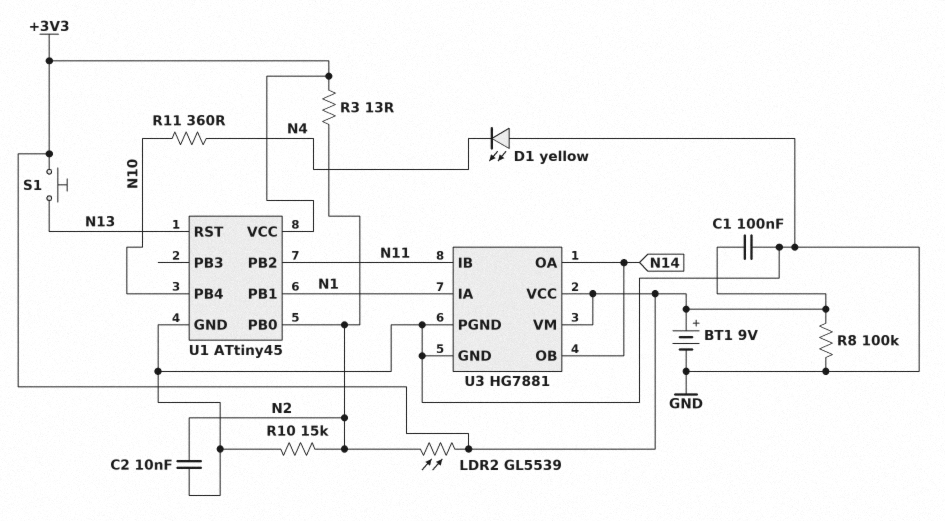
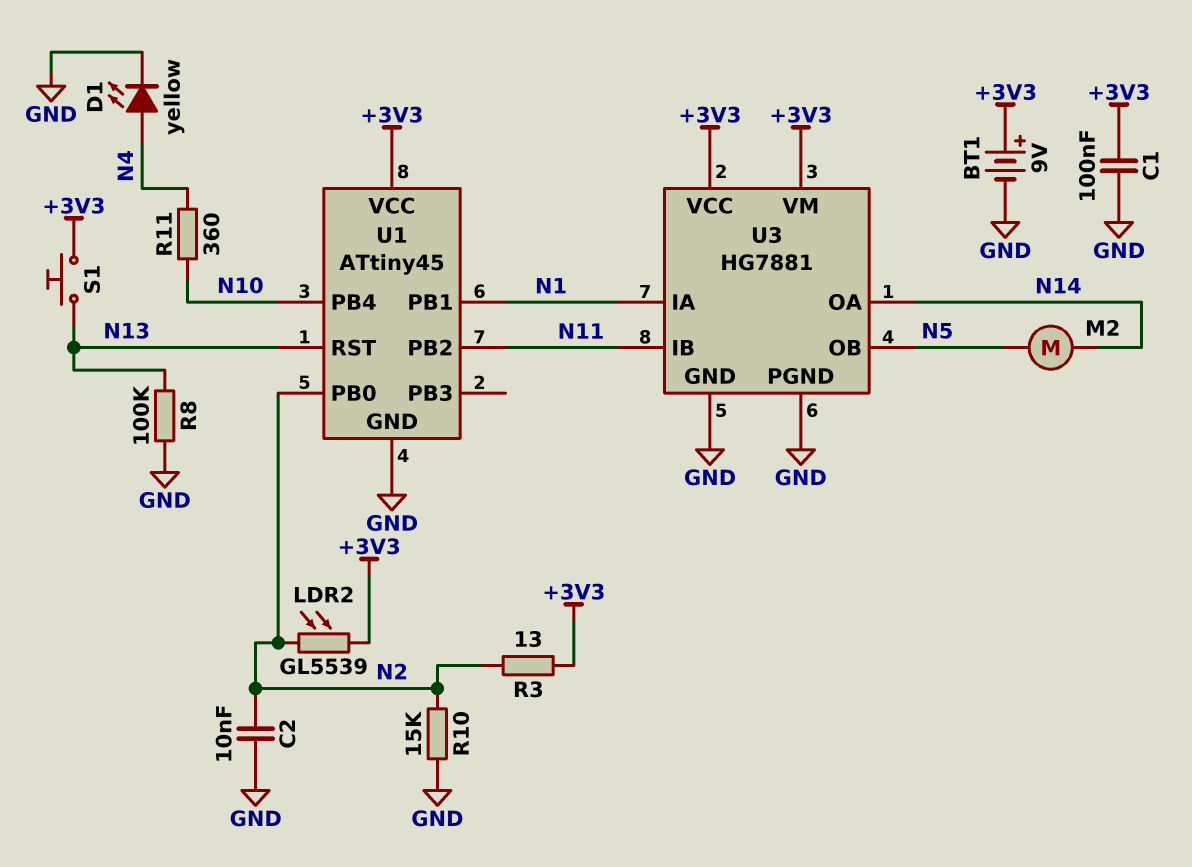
D1: LED yellow (A GND, K N4) -> LED yellow (A N4, K GND)
M2: none -> motor (N5, N14)
R8: 100k (+3V3, GND) -> 100k (GND, N13)
U3 pin OB: N14 -> N5

